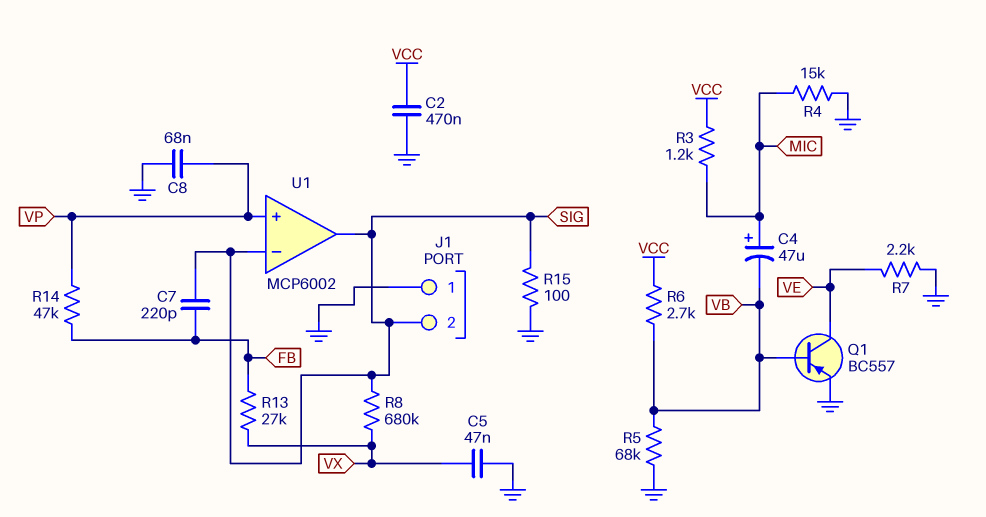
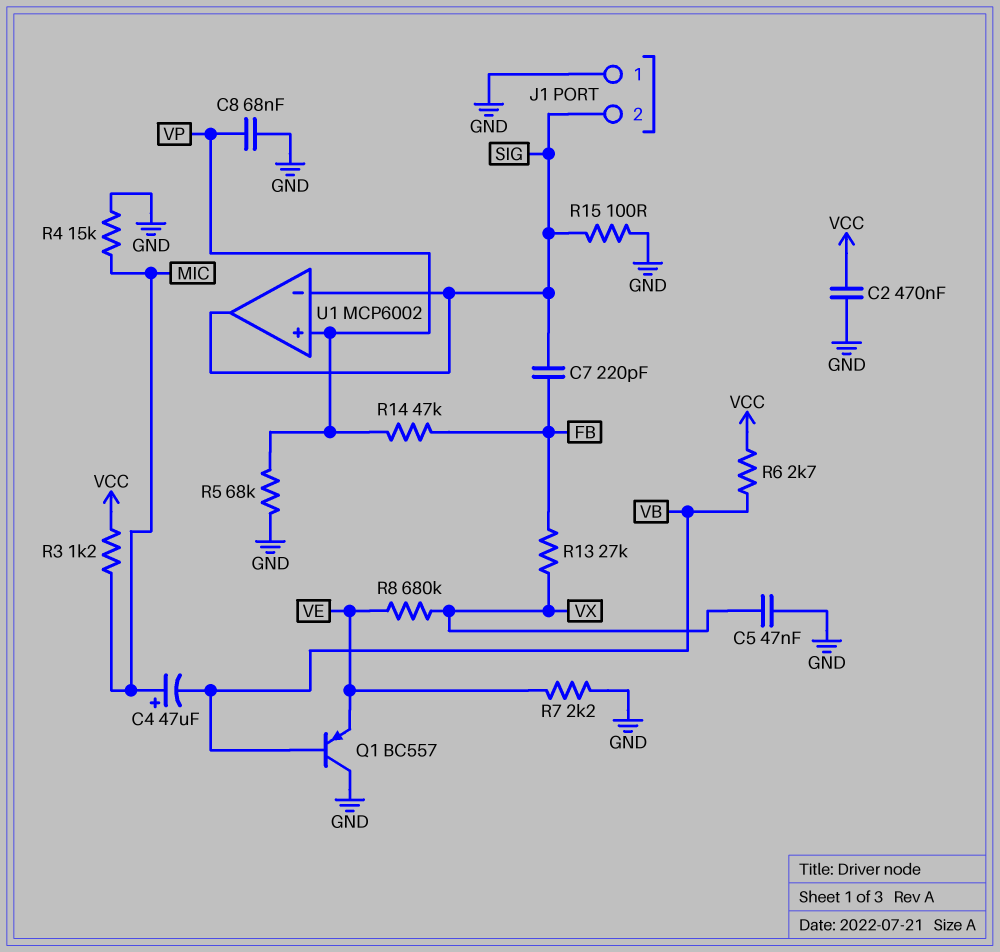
Q1: PNP BC557 (B VB, C VE, E GND) -> PNP BC557 (B VB, C GND, E VE)
R5: 68k (GND, VB) -> 68k (GND, VP)
R8: 680k (SIG, VX) -> 680k (VE, VX)

